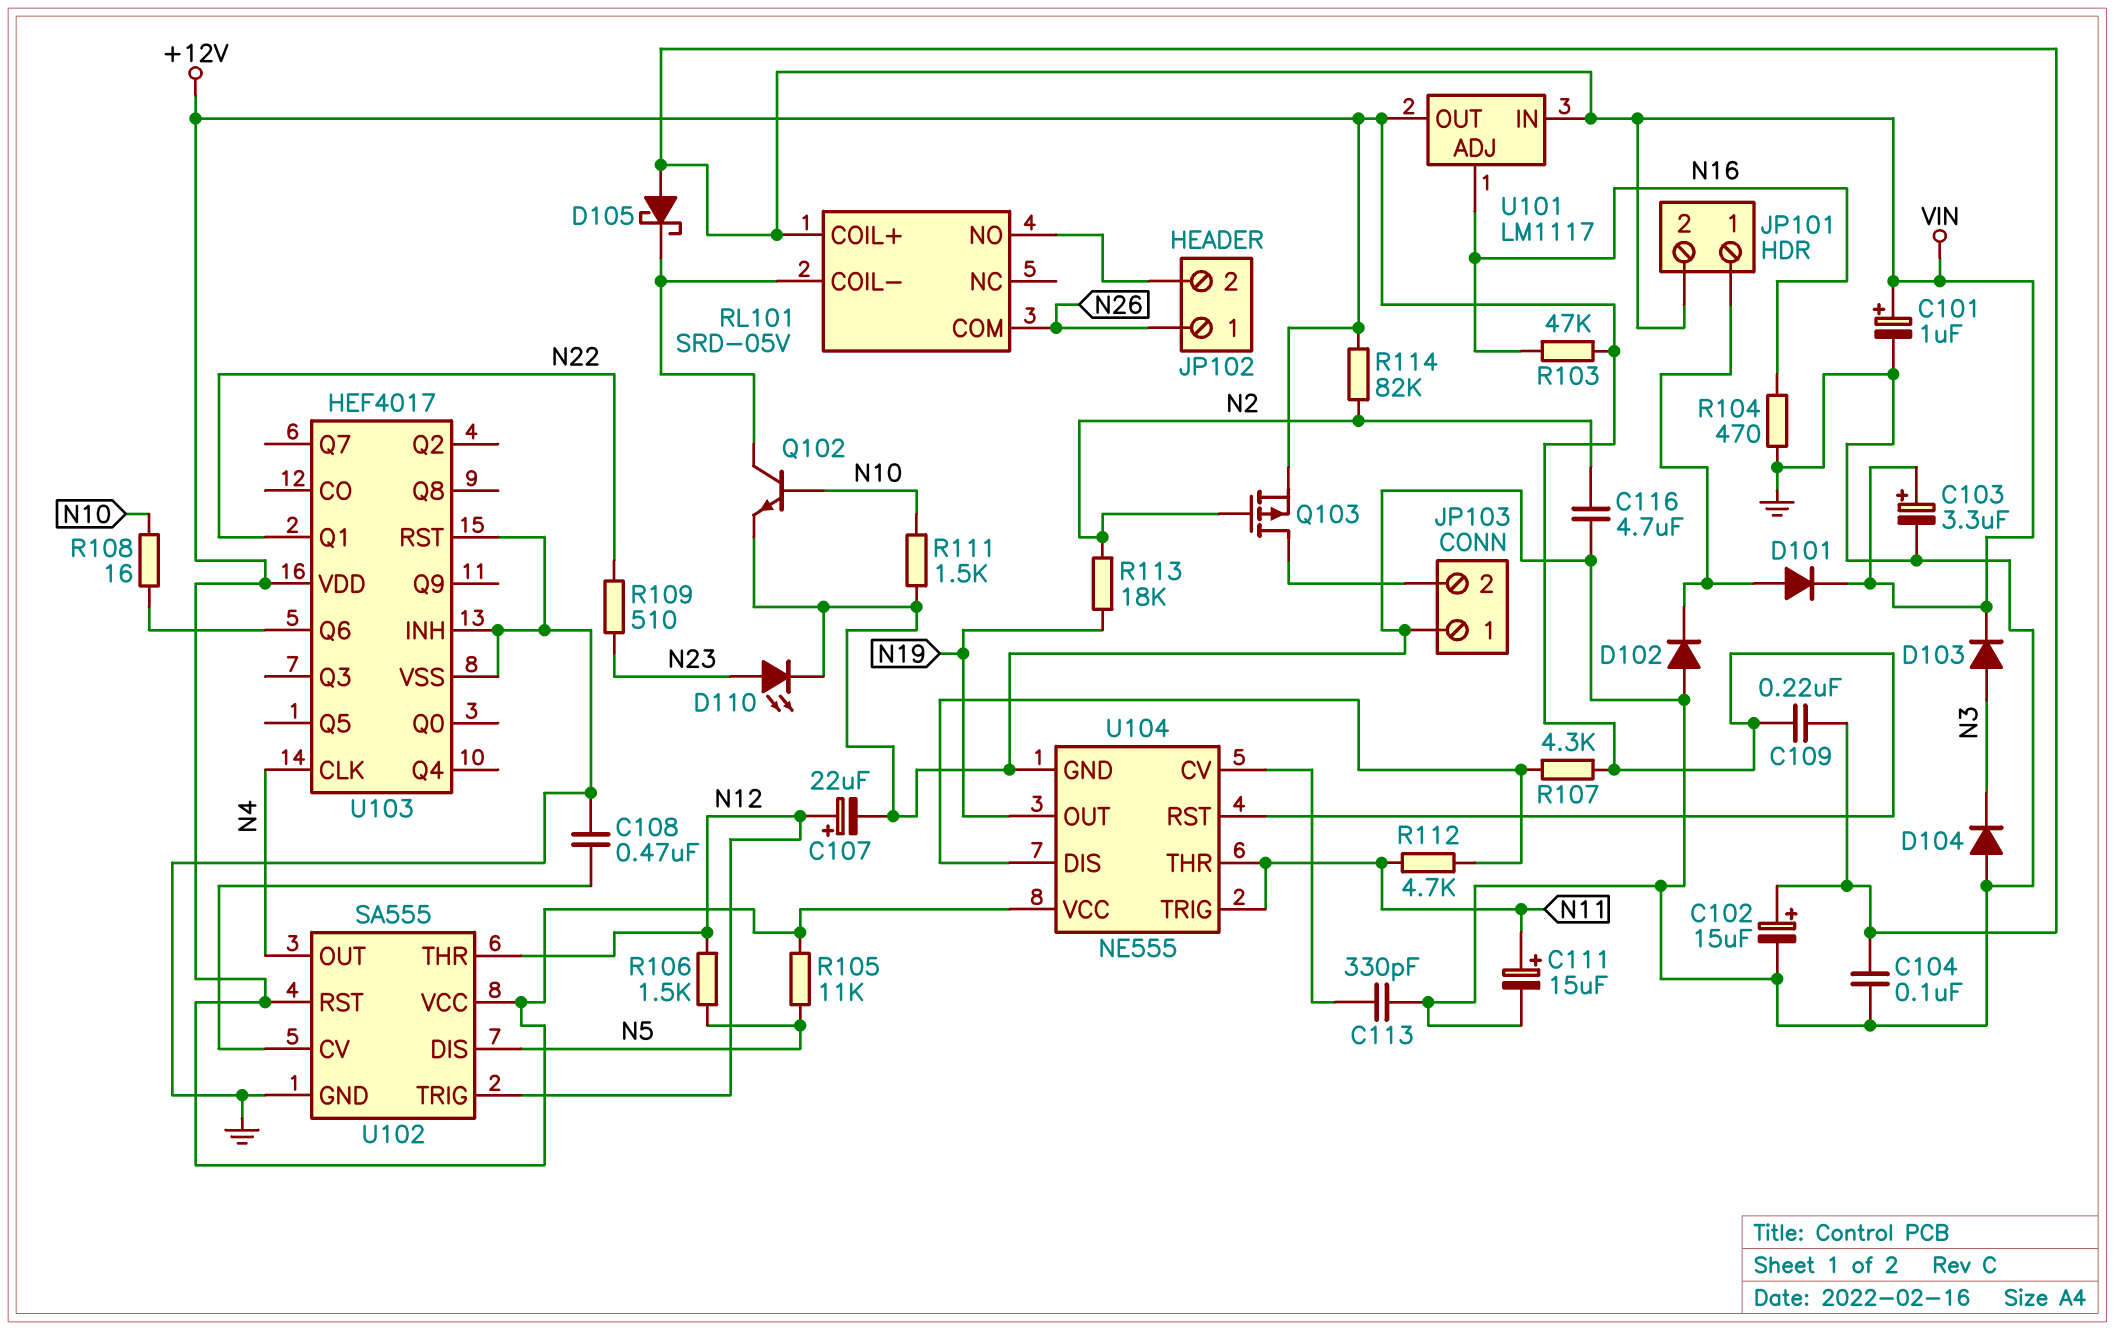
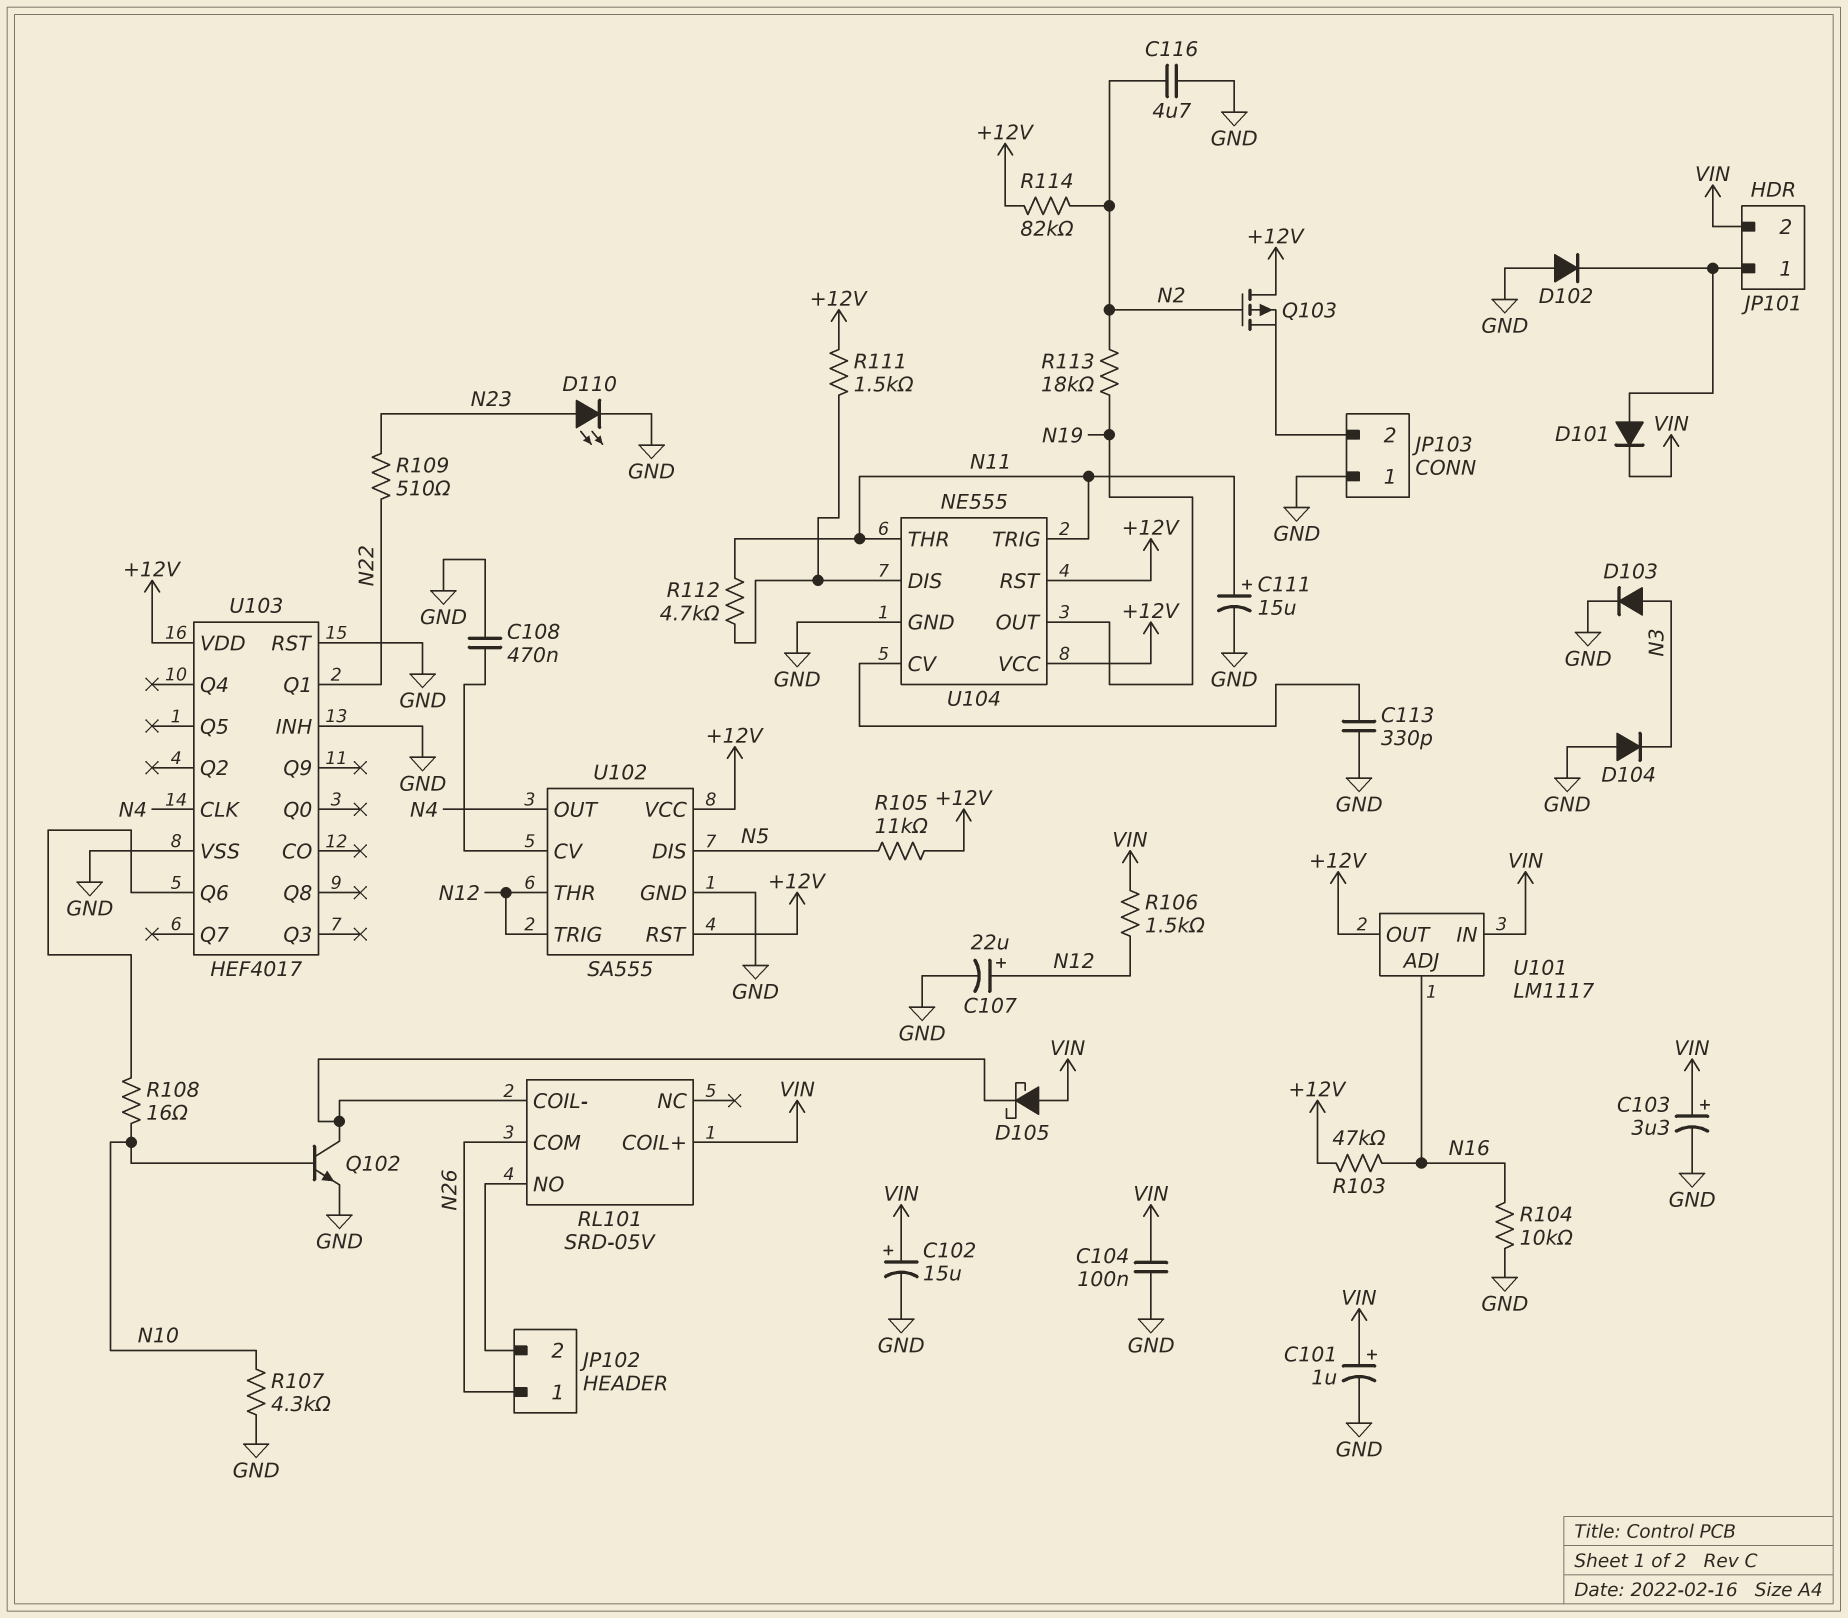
C109: 220nF (+12V, VIN) -> none
D103: diode (A N3, K VIN) -> diode (A N3, K GND)
Q103: PMOS (G N2, D JP103/2, S +12V) -> PMOS (G N2, D +12V, S JP103/2)
R104: 470 (GND, N16) -> 10k (GND, N16)
R106: 1.5k (N5, N12) -> 1.5k (N12, VIN)
R107: 4.3k (+12V, U104/DIS) -> 4.3k (GND, N10)
R111: 1.5k (GND, N10) -> 1.5k (+12V, U104/DIS)

